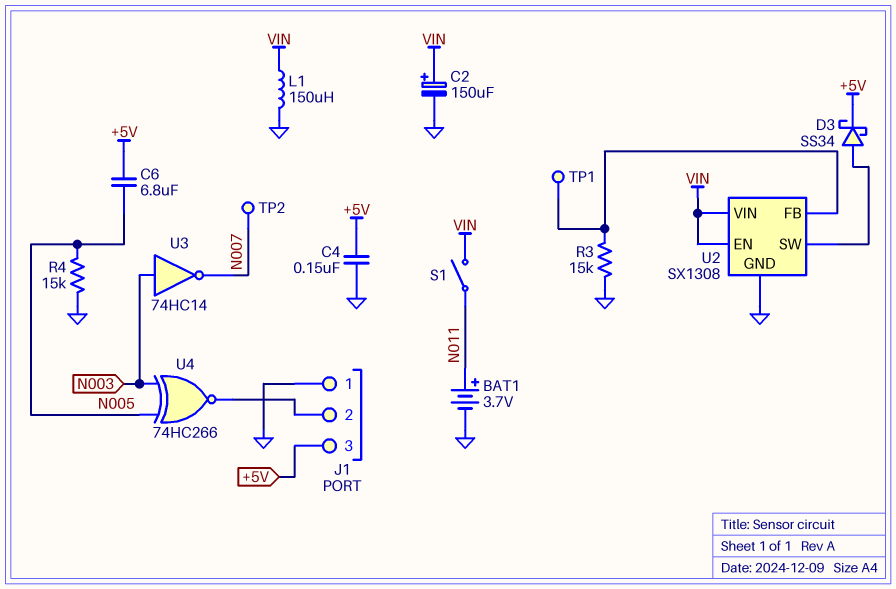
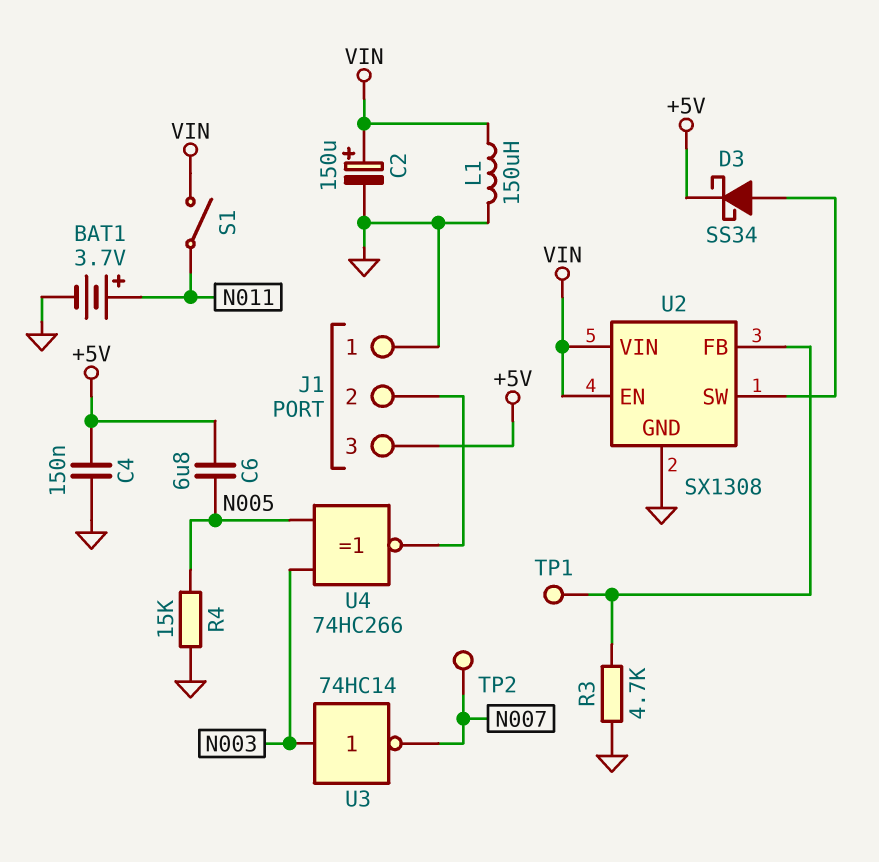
R3: 15k (GND, U2/FB) -> 4.7k (GND, U2/FB)

